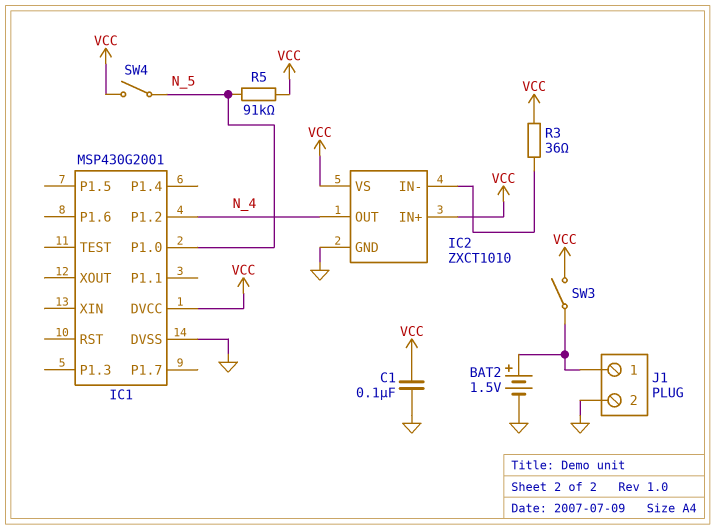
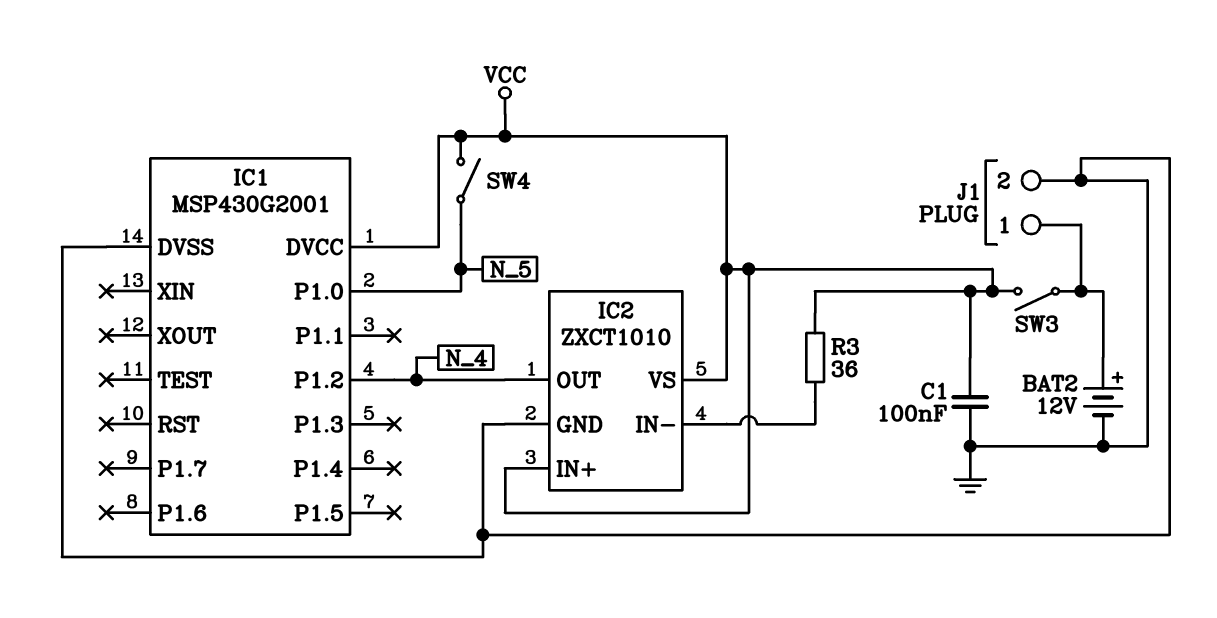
BAT2: 1.5V (plus J1/1, minus GND) -> 12V (plus J1/1, minus GND)
R5: 91k (N_5, VCC) -> none

